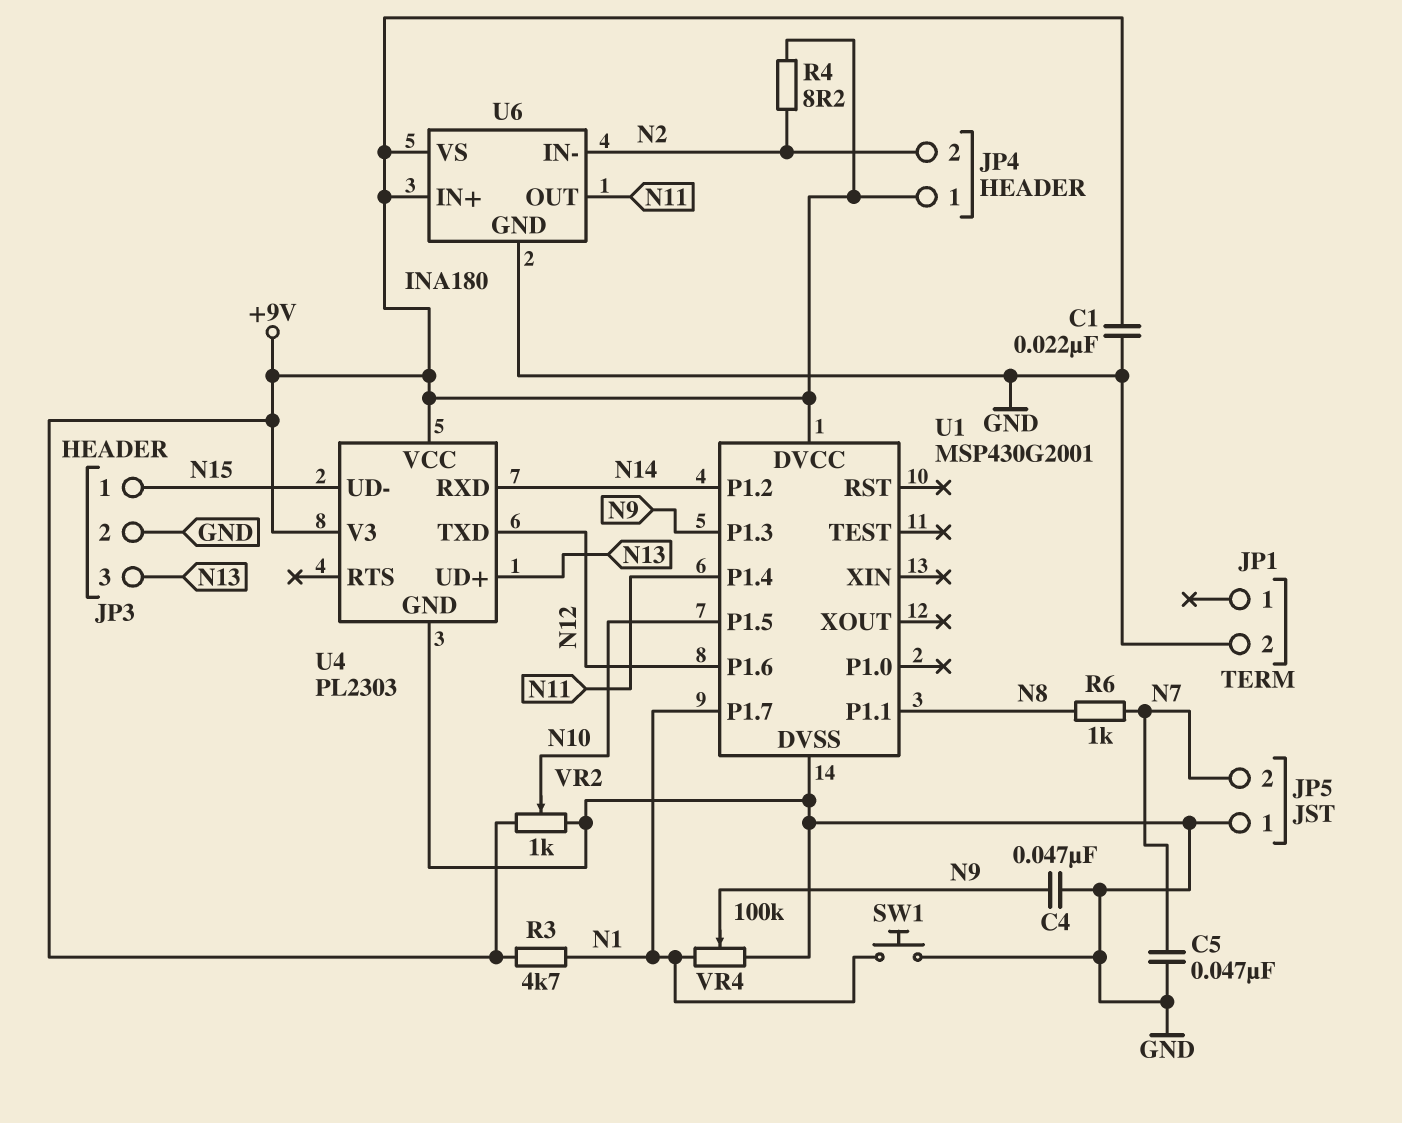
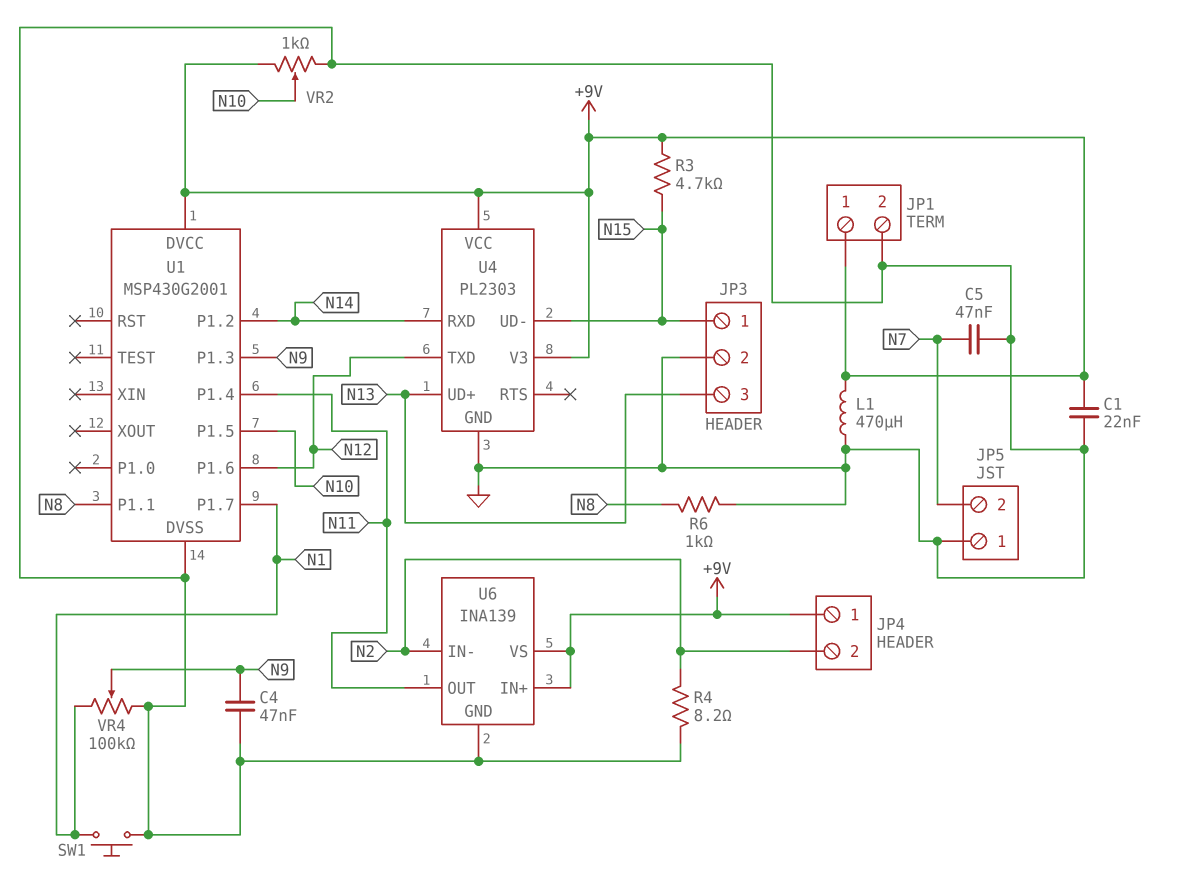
JP1 pin 1: none -> +9V
L1: none -> 470uH (+9V, GND)
R3: 4.7k (+9V, N1) -> 4.7k (+9V, N15)
R4: 8.2 (+9V, N2) -> 8.2 (GND, N2)
R6: 1k (N7, N8) -> 1k (GND, N8)
U6: INA180 -> INA139

